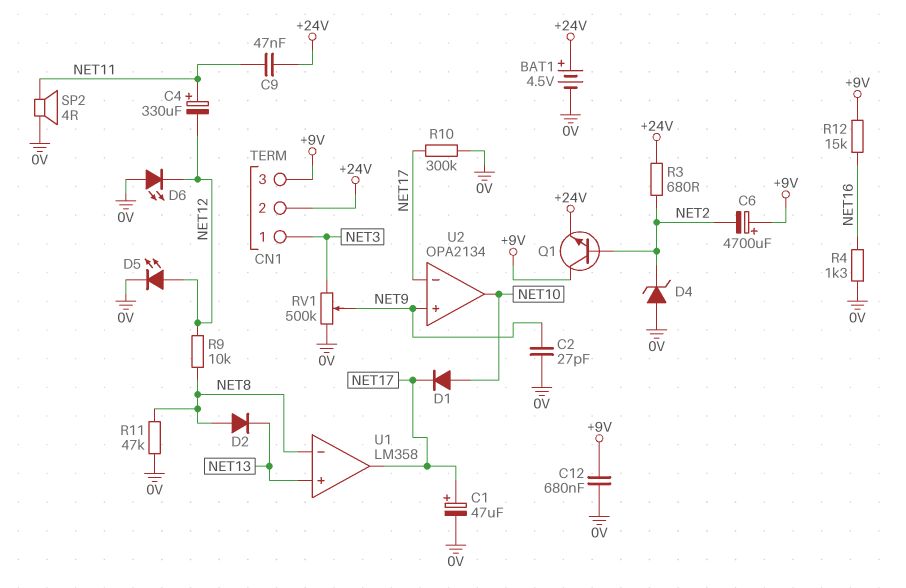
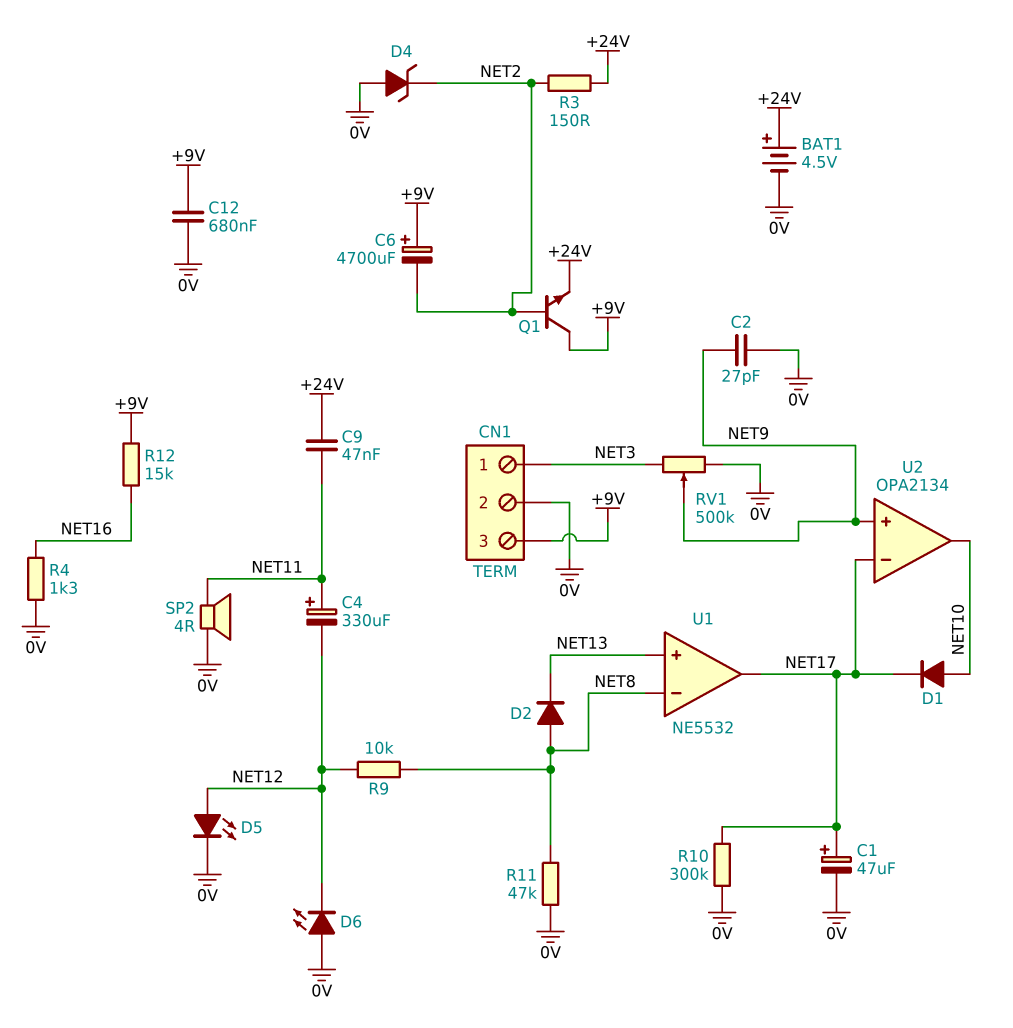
CN1 pin 2: +24V -> 0V
R3: 680 (+24V, NET2) -> 150 (+24V, NET2)
U1: LM358 -> NE5532

